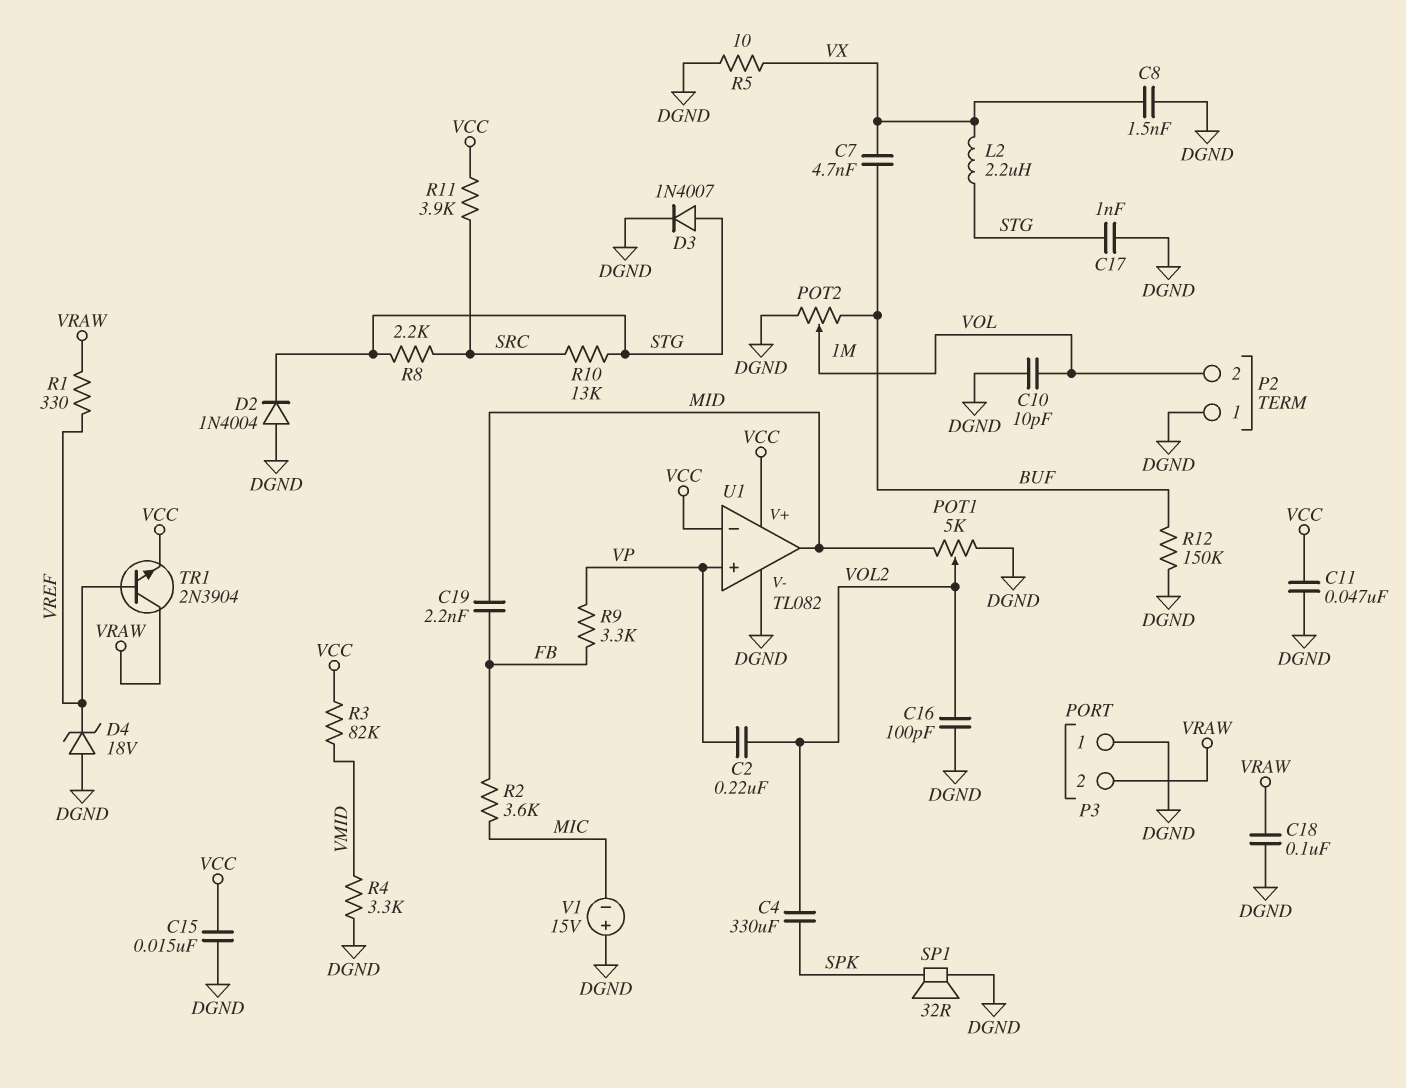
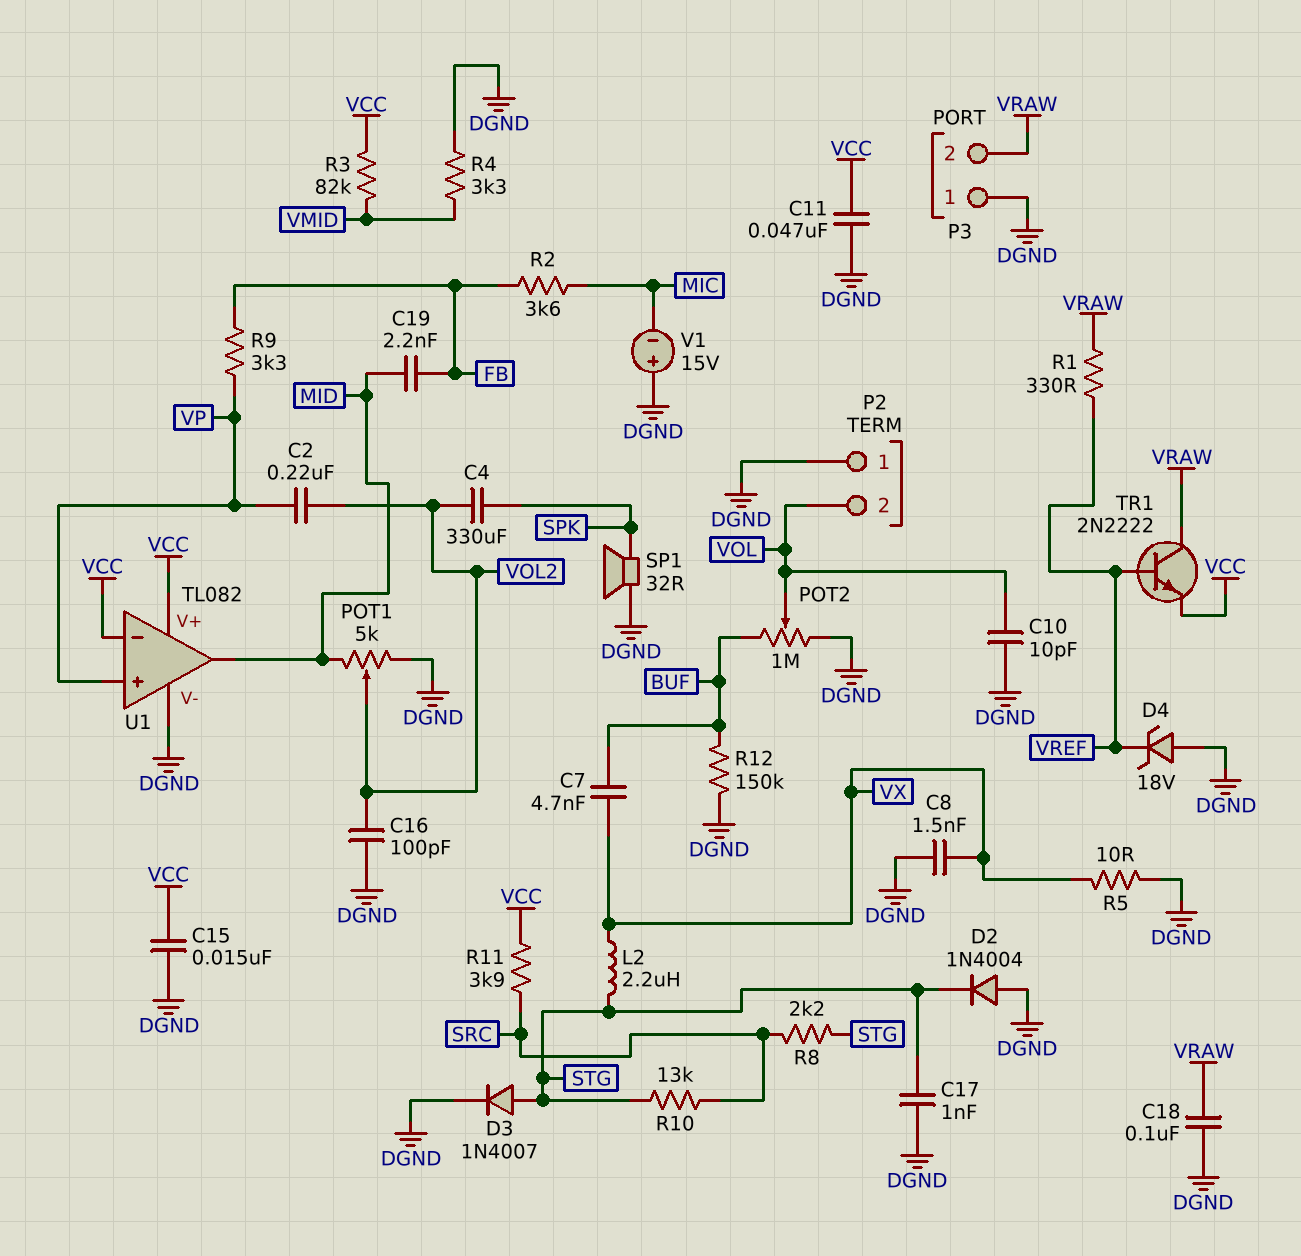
TR1: NPN 2N3904 (B VREF, C VRAW, E VCC) -> NPN 2N2222 (B VREF, C VRAW, E VCC)

